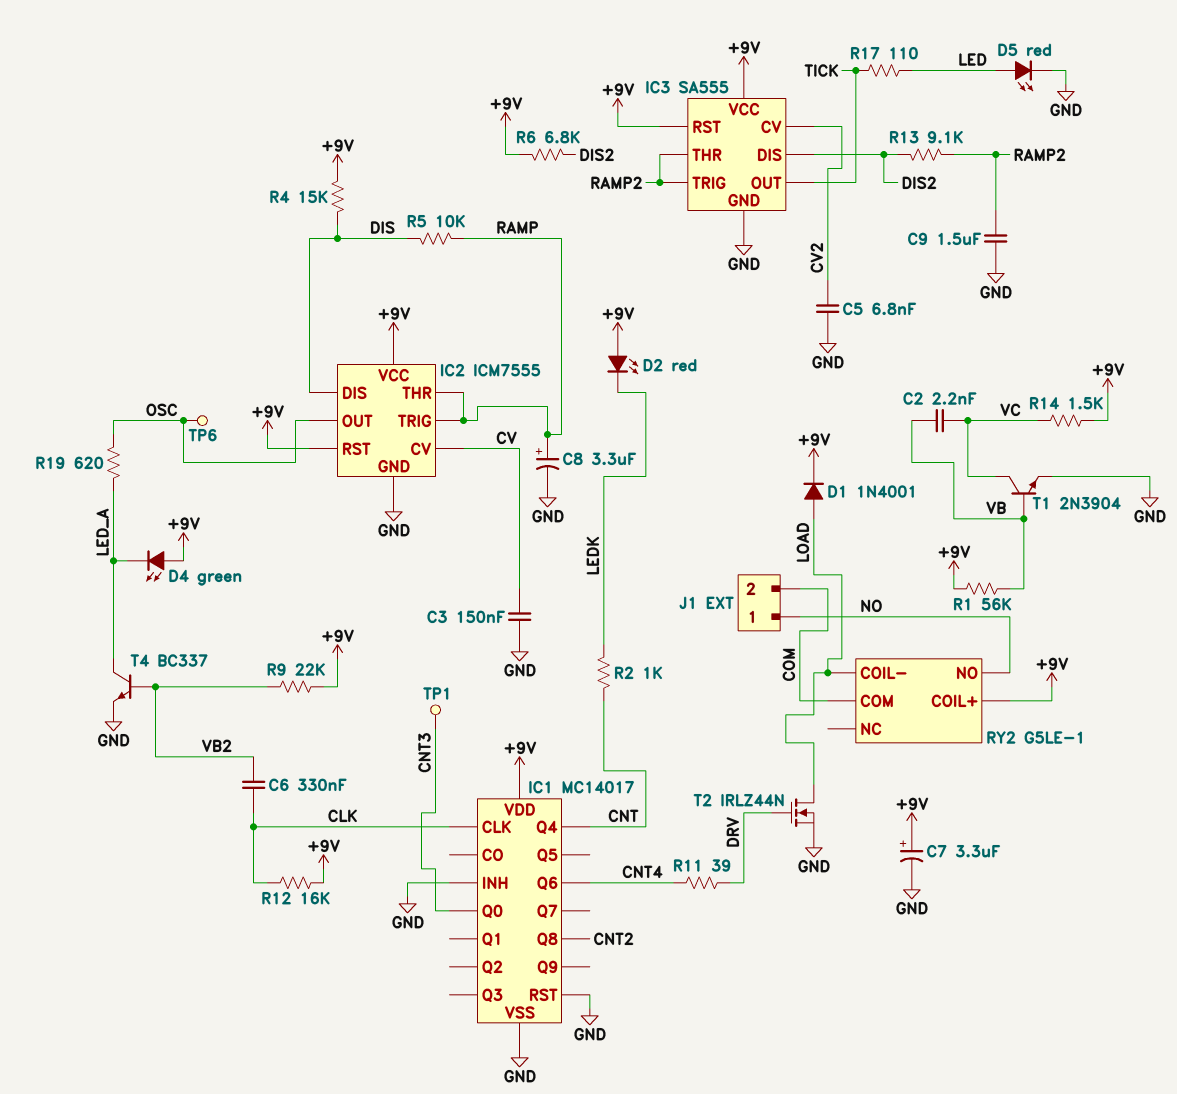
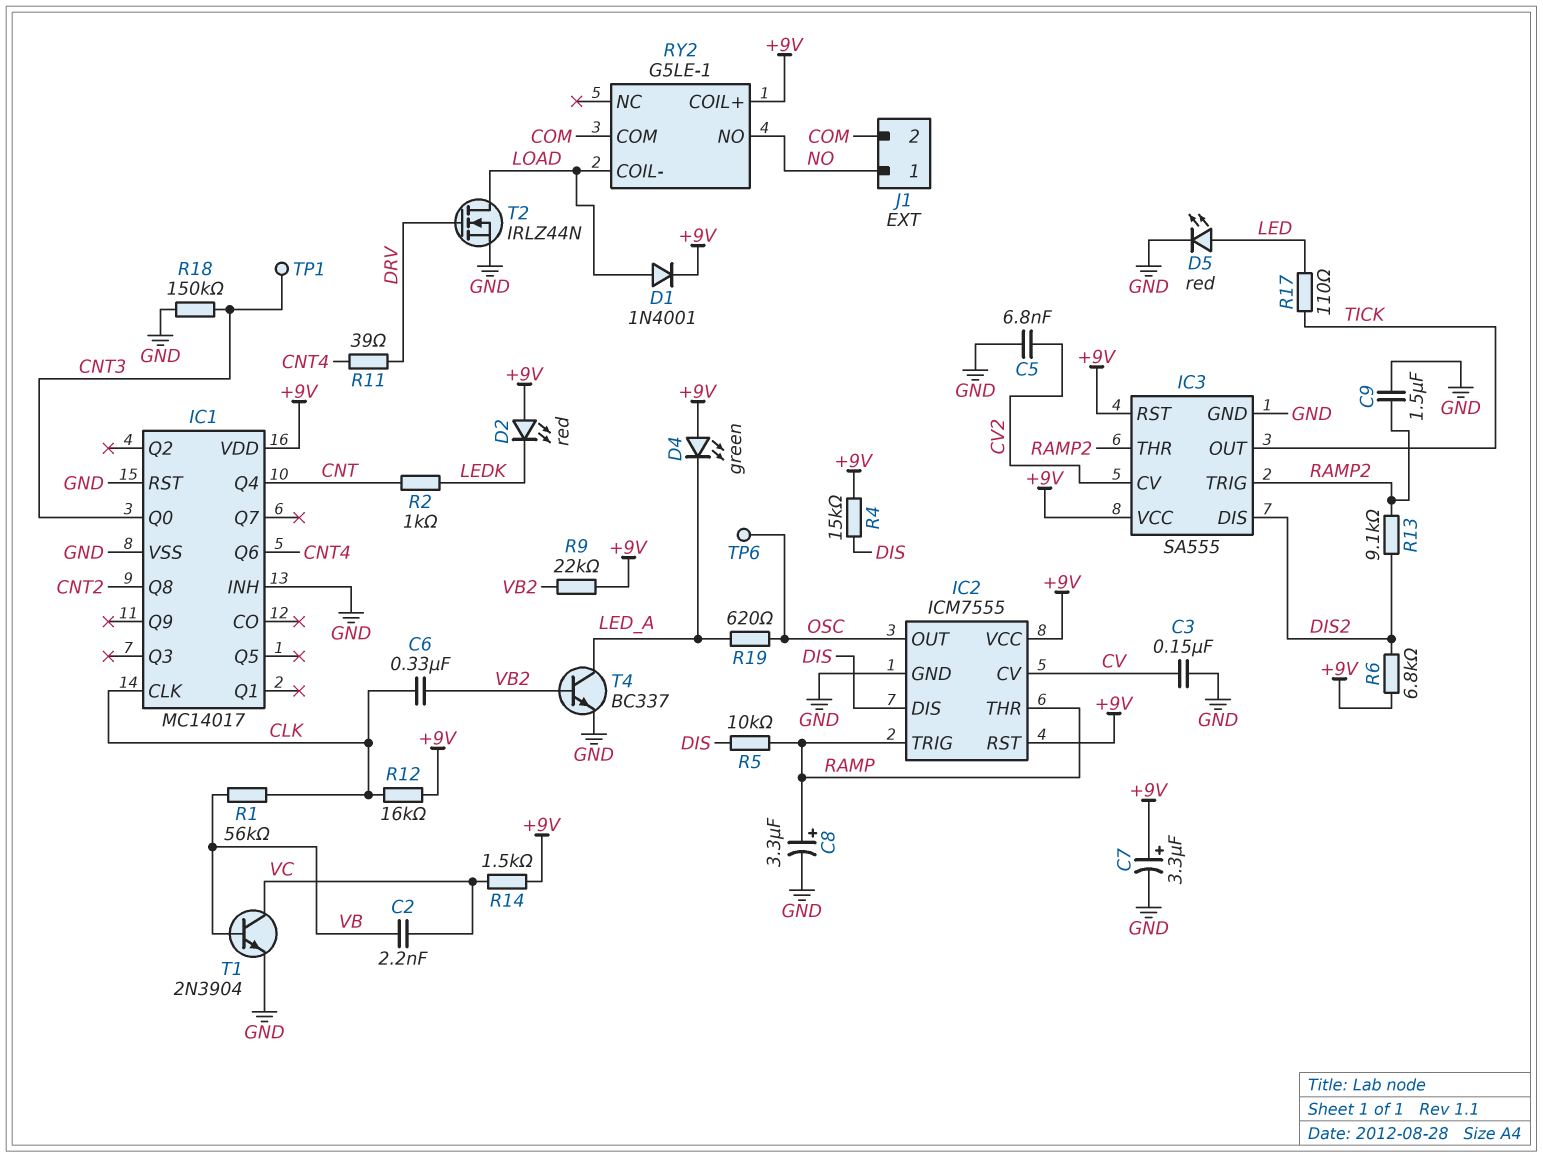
R1: 56k (+9V, VB) -> 56k (CLK, VB)
R18: none -> 150k (CNT3, GND)

